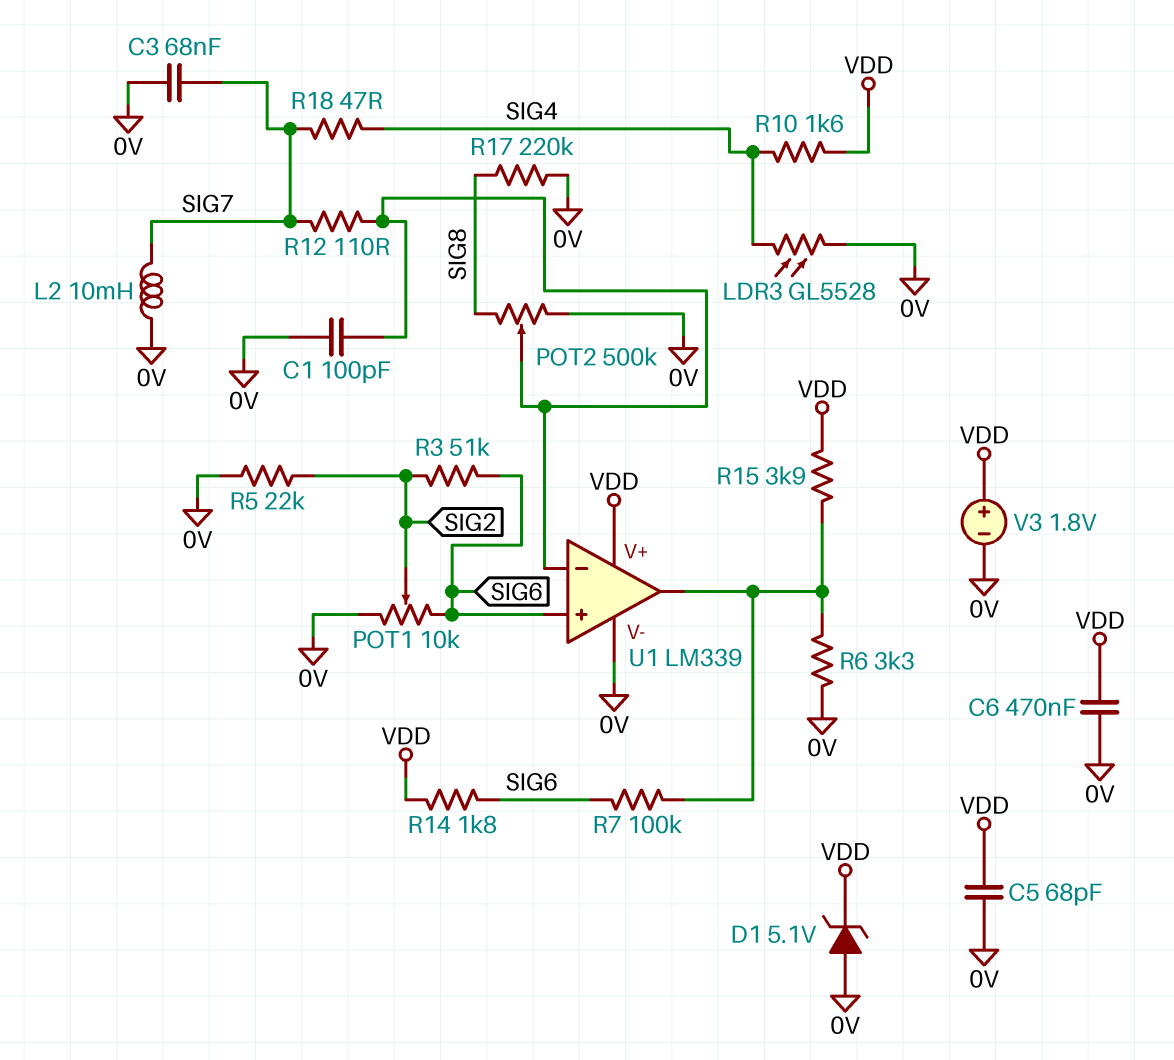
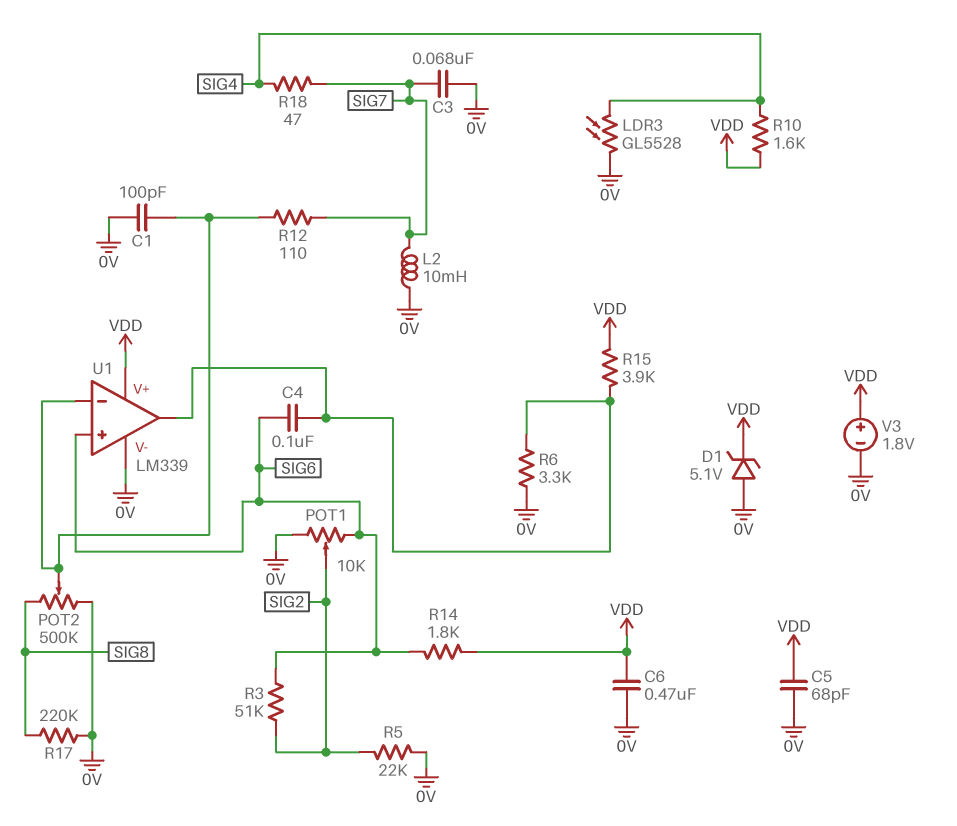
C4: none -> 100nF (SIG6, U1/out)
R7: 100k (SIG6, U1/out) -> none

